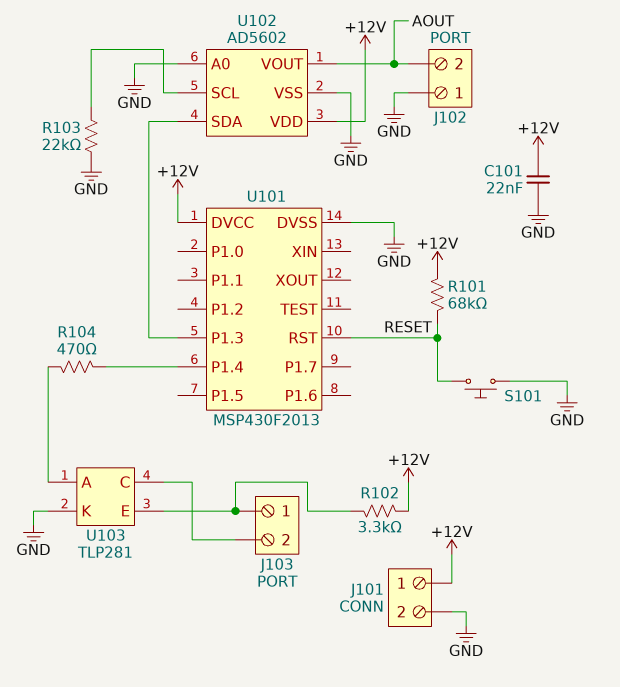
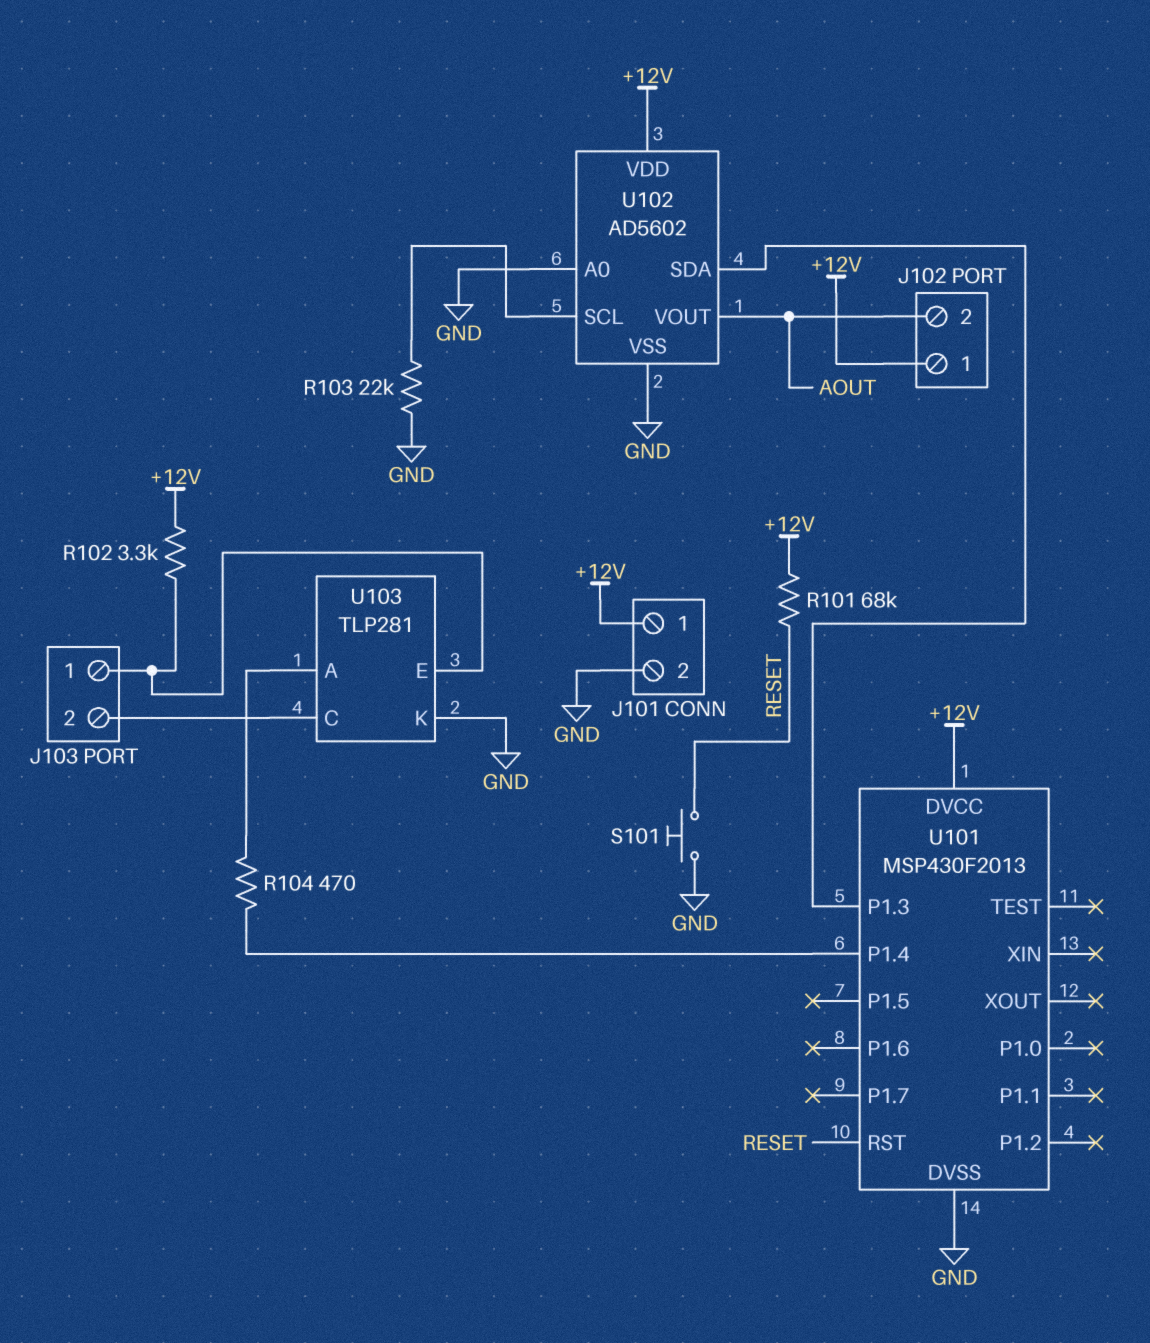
C101: 22nF (+12V, GND) -> none
J102 pin 1: GND -> +12V

